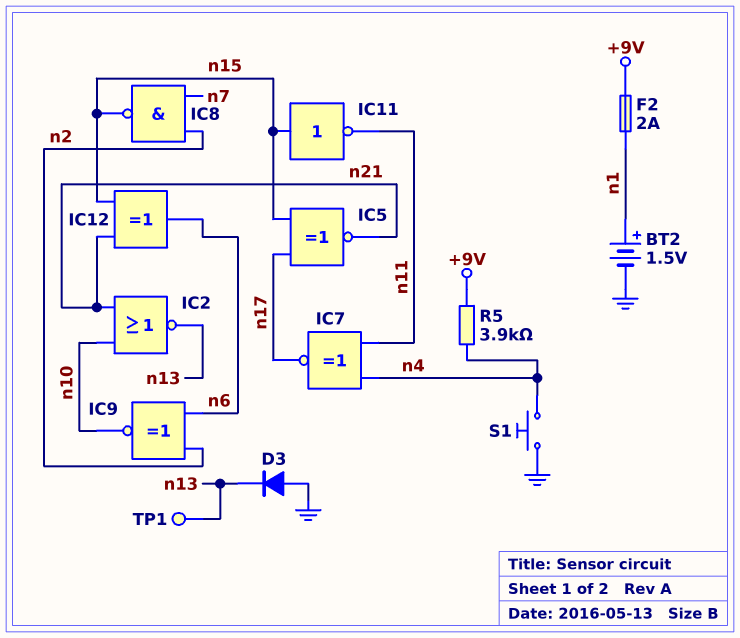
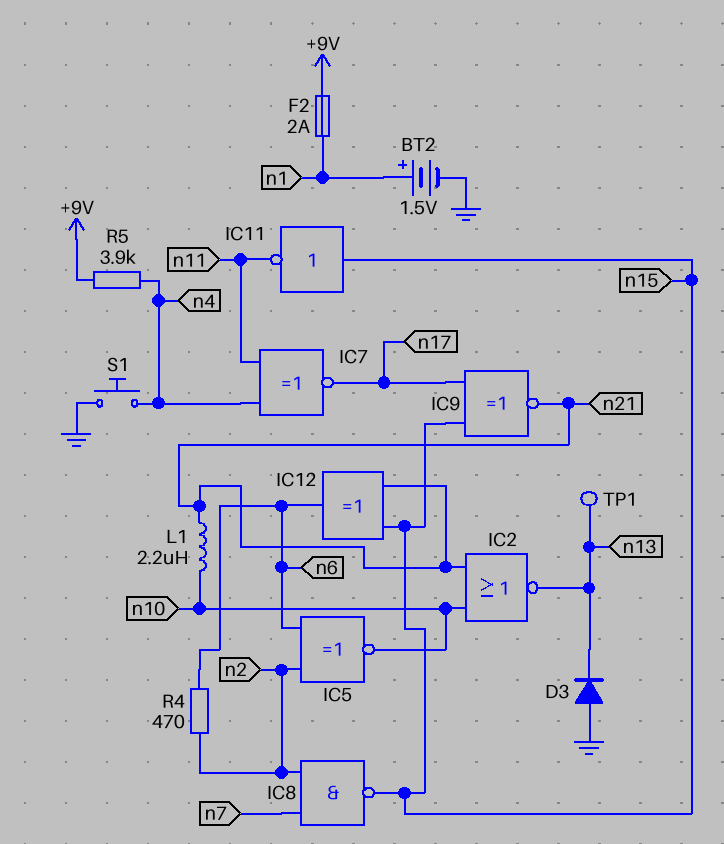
IC5: XNOR (in n15, in n17, out n21) -> XNOR (in n2, in n6, out n10)
IC9: XNOR (in n2, in n6, out n10) -> XNOR (in n15, in n17, out n21)
L1: none -> 2.2uH (n10, n21)
R4: none -> 470 (n2, n6)

